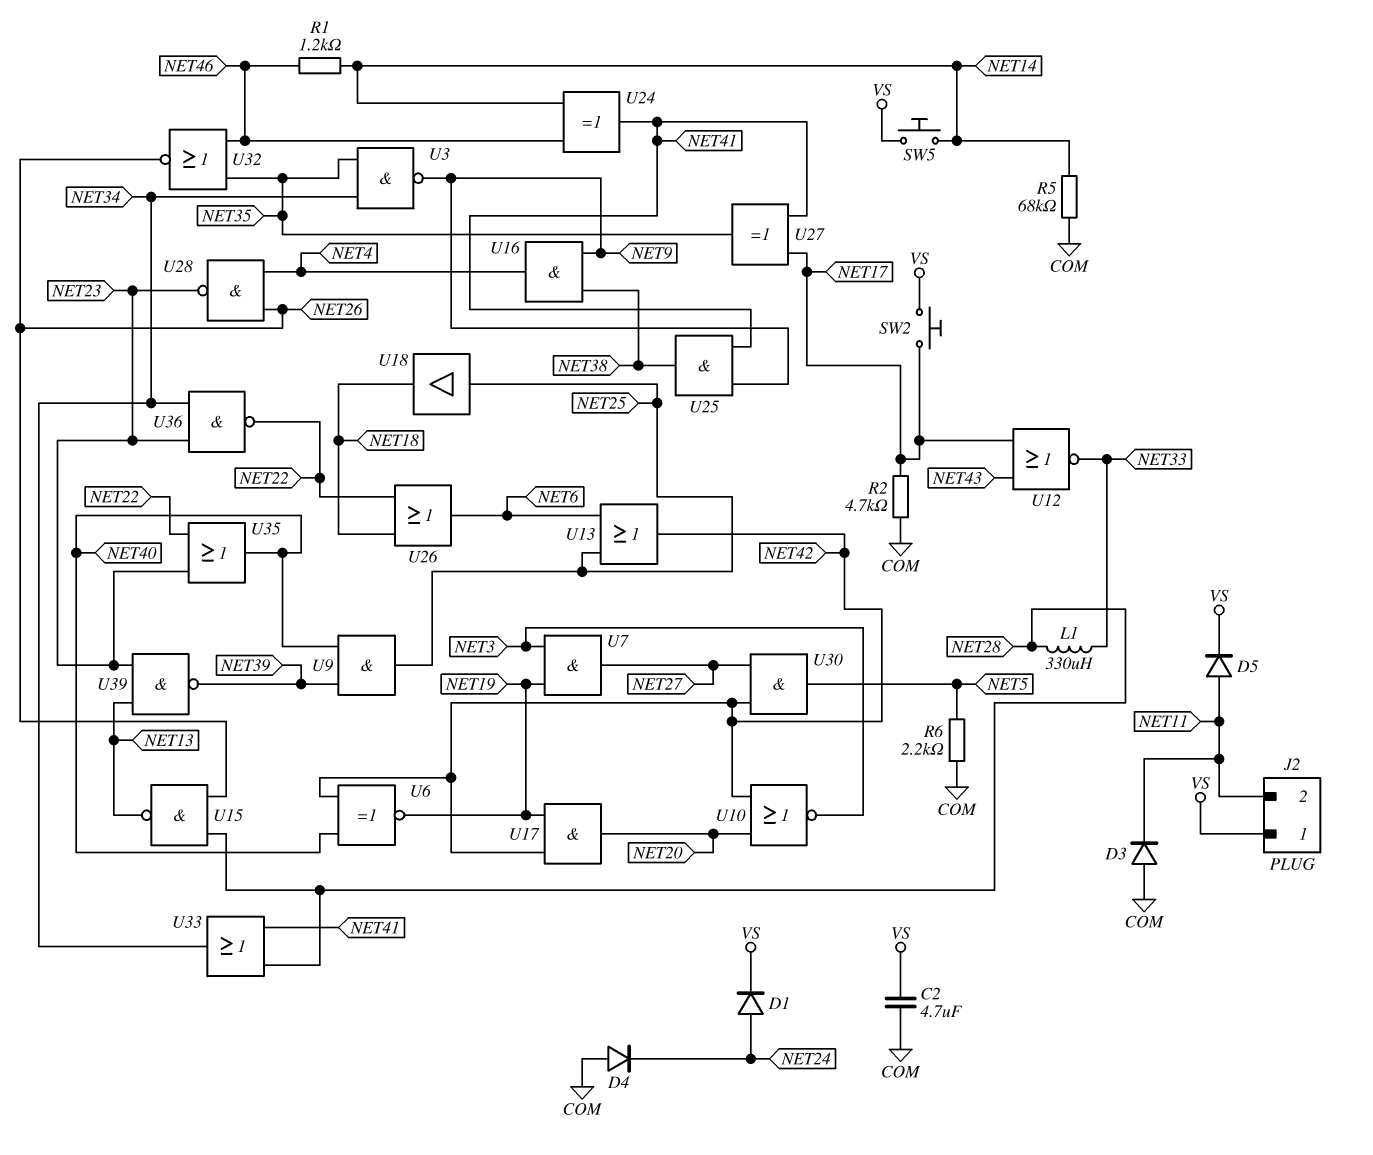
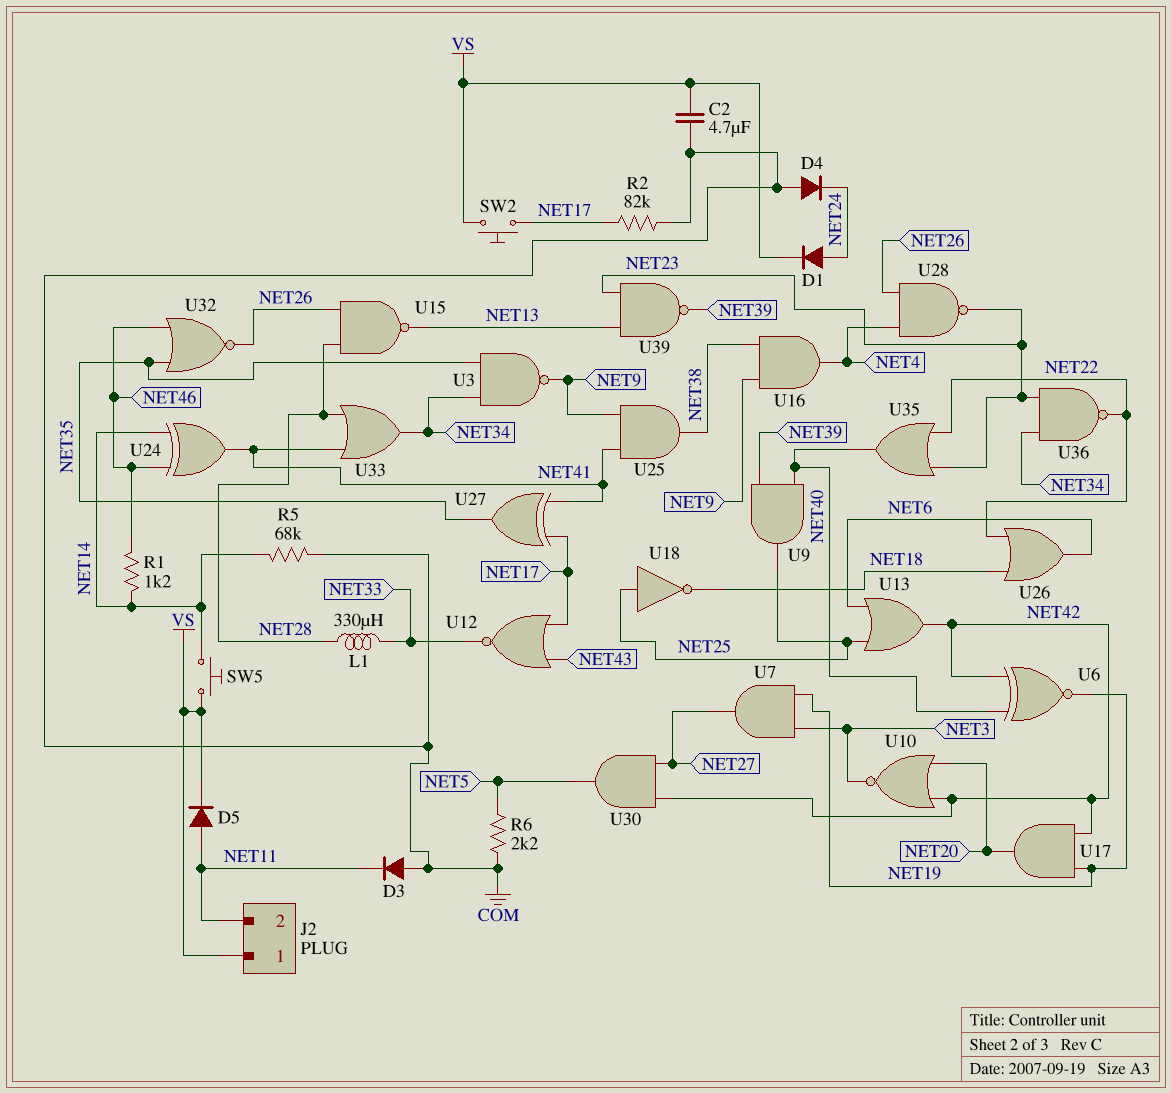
R2: 4.7k (COM, NET17) -> 82k (COM, NET17)
U18: buffer (in NET25, out NET18) -> NOT (in NET25, out NET18)

